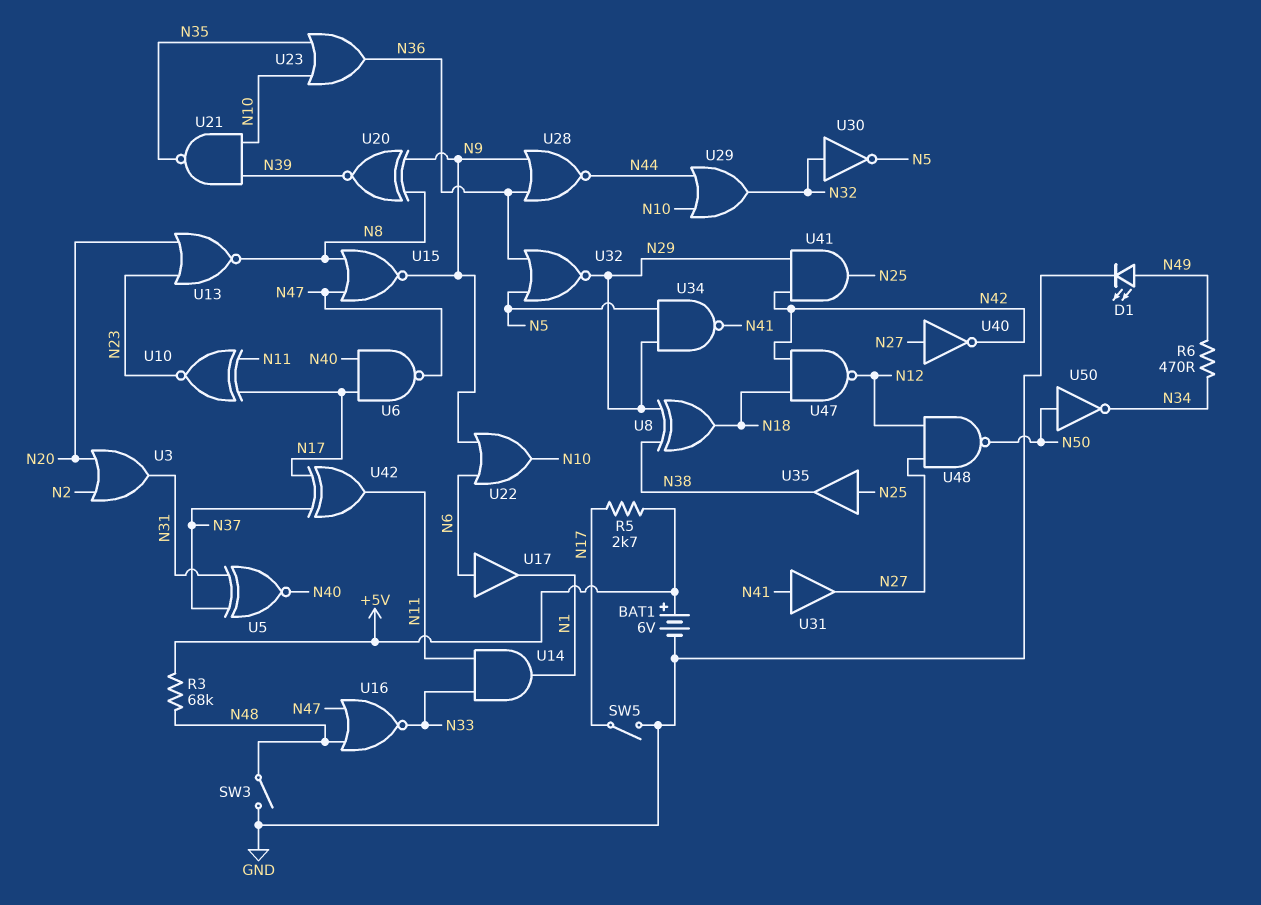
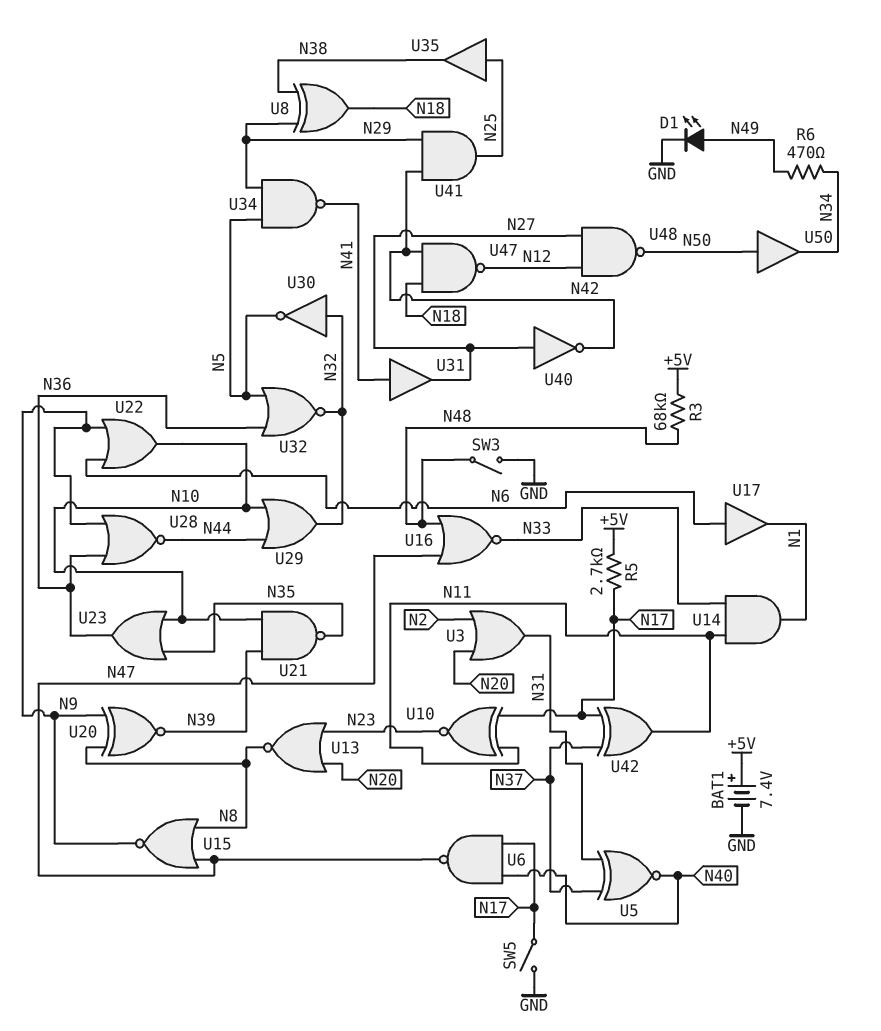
BAT1: 6V (plus +5V, minus GND) -> 7.4V (plus +5V, minus GND)
U32: NOR (in N5, in N36, out N29) -> NOR (in N5, in N36, out N32)
U50: NOT (in N50, out N34) -> buffer (in N50, out N34)

